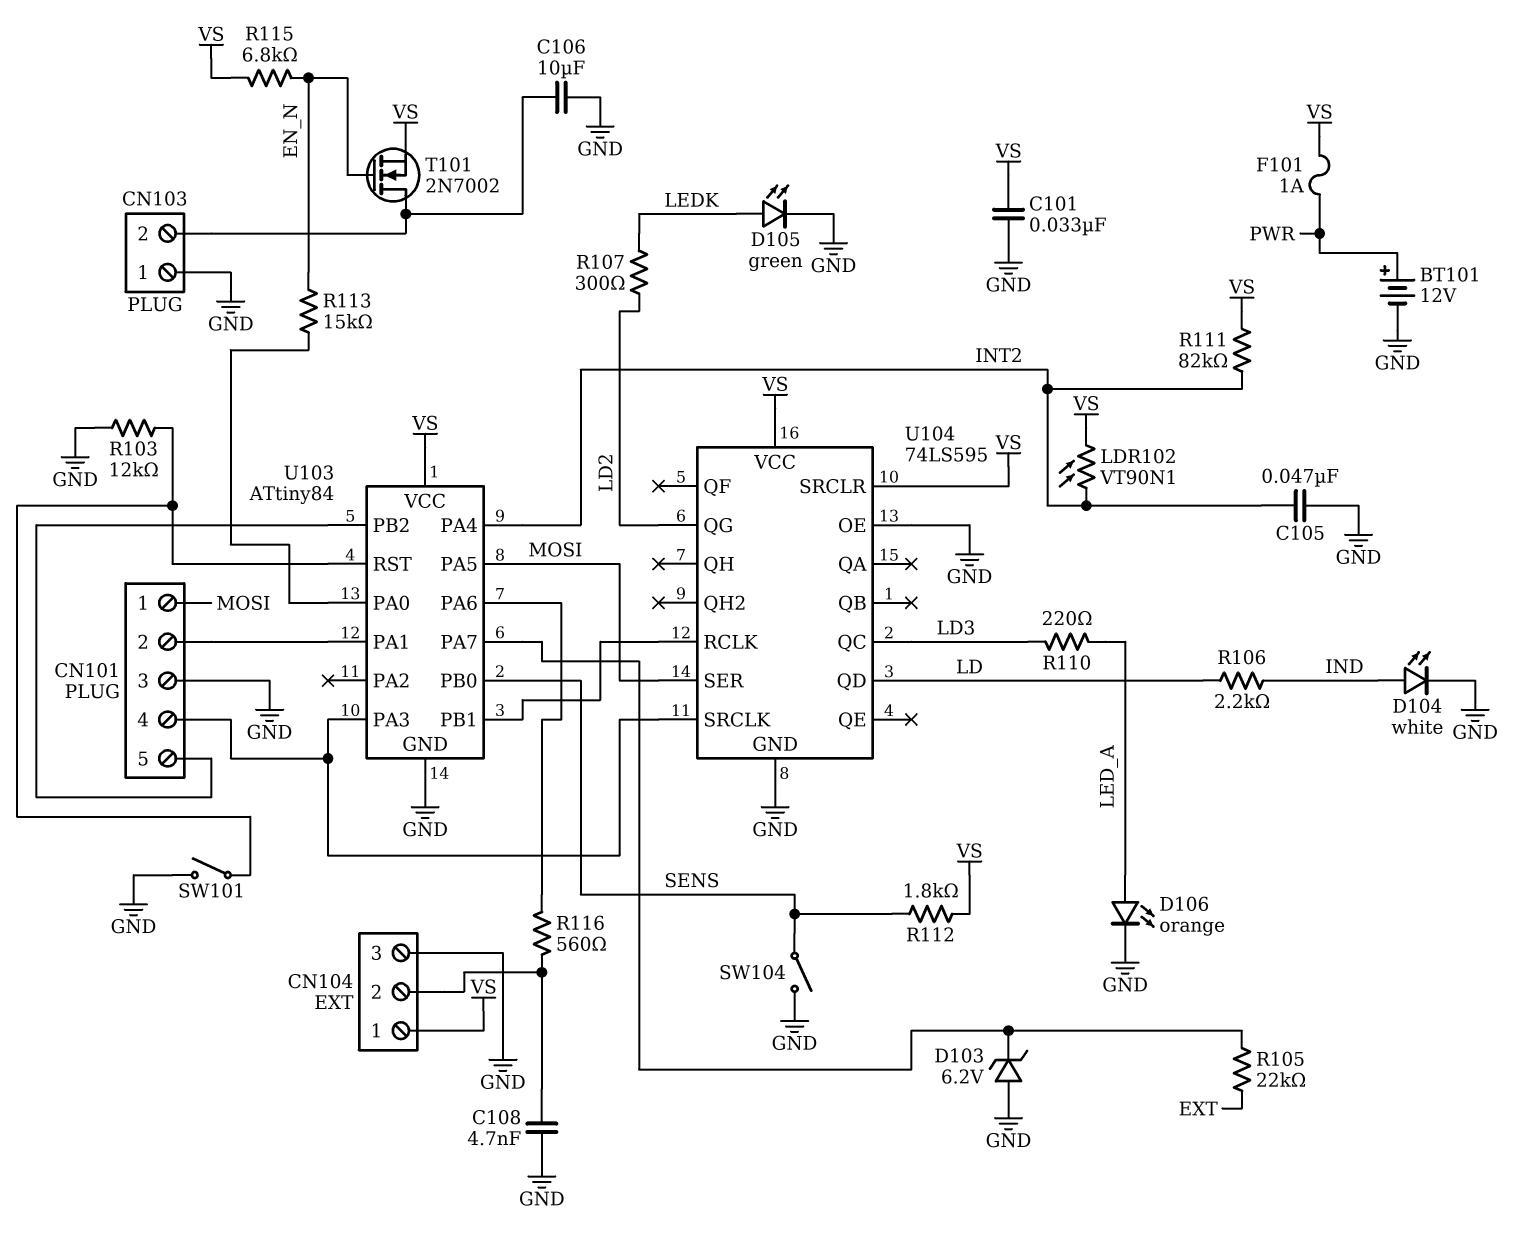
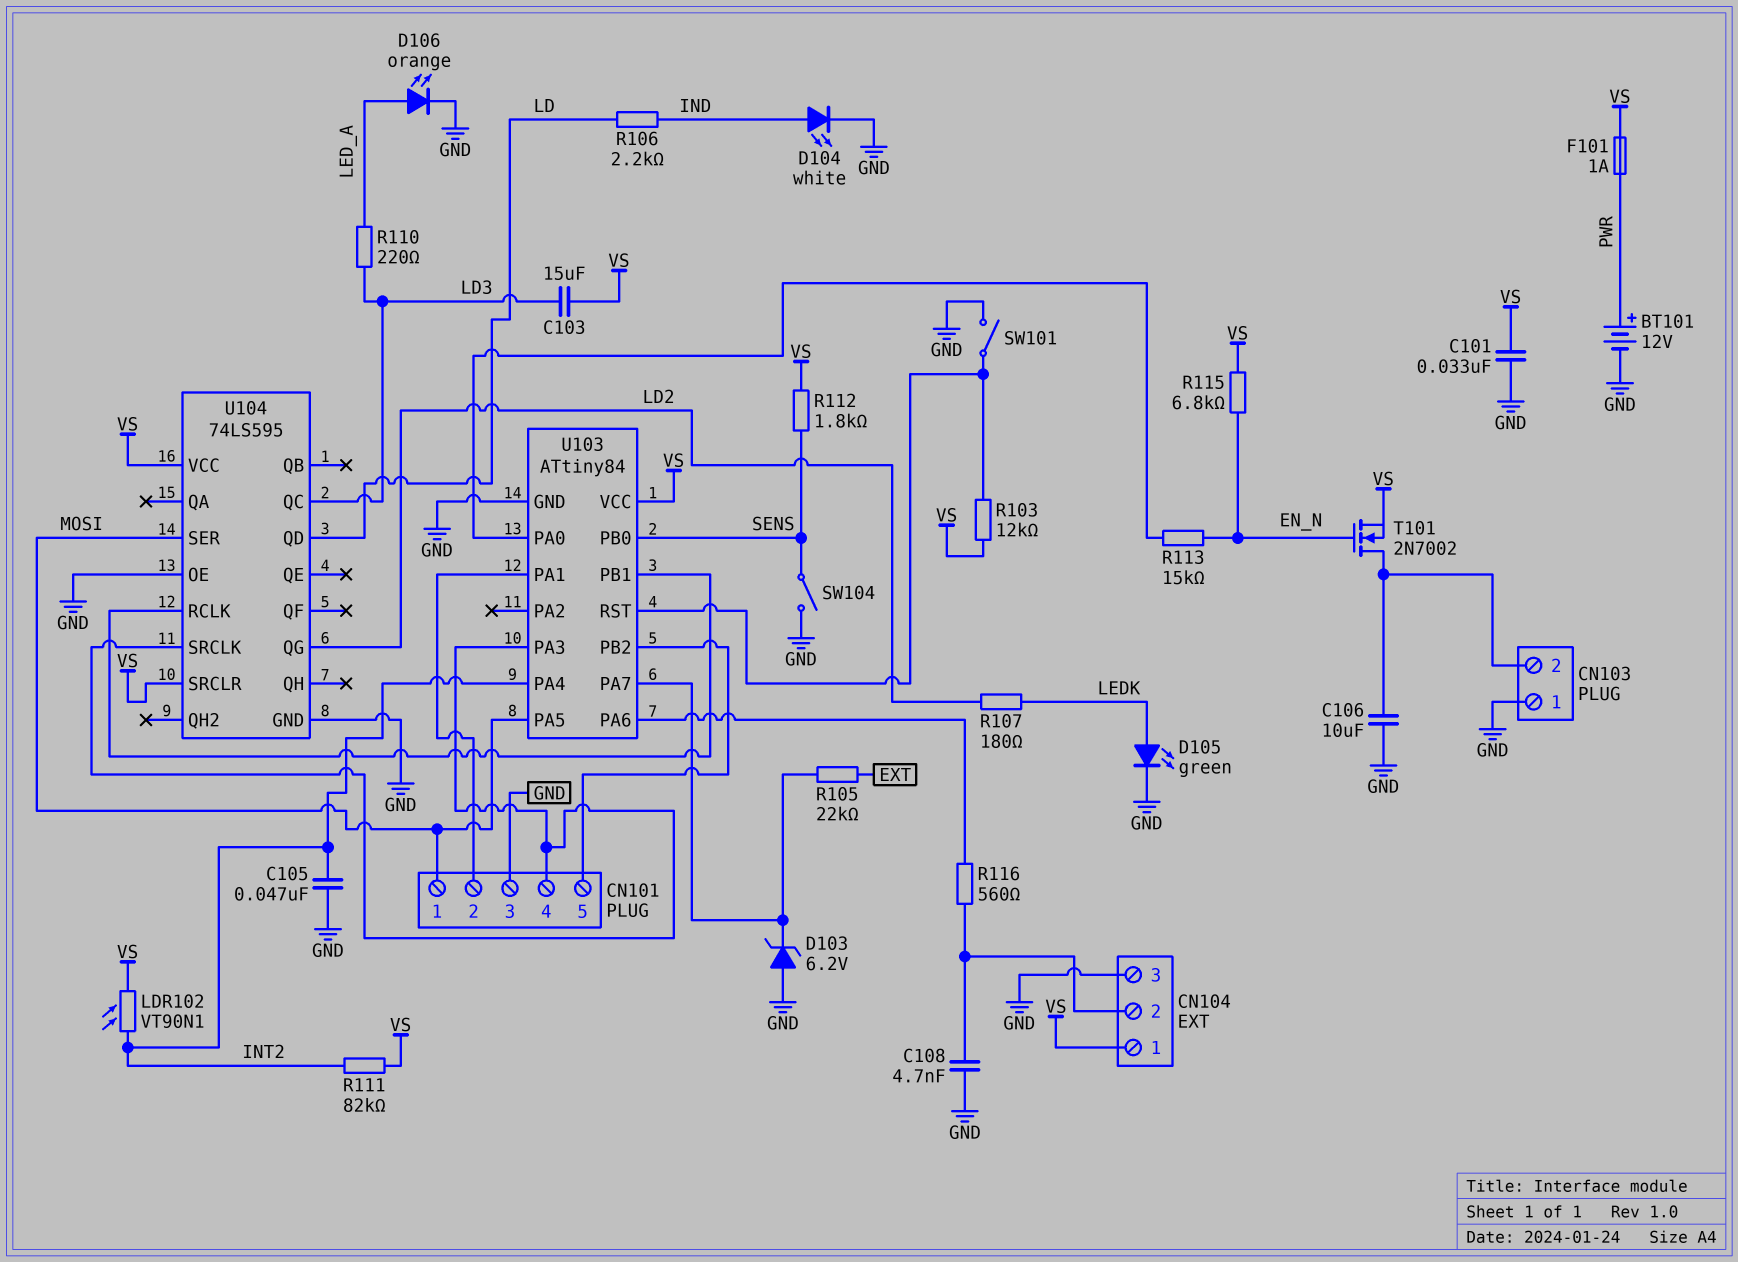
C103: none -> 15uF (LD3, VS)
R103: 12k (GND, U103/RST) -> 12k (U103/RST, VS)
R107: 300 (LD2, LEDK) -> 180 (LD2, LEDK)

